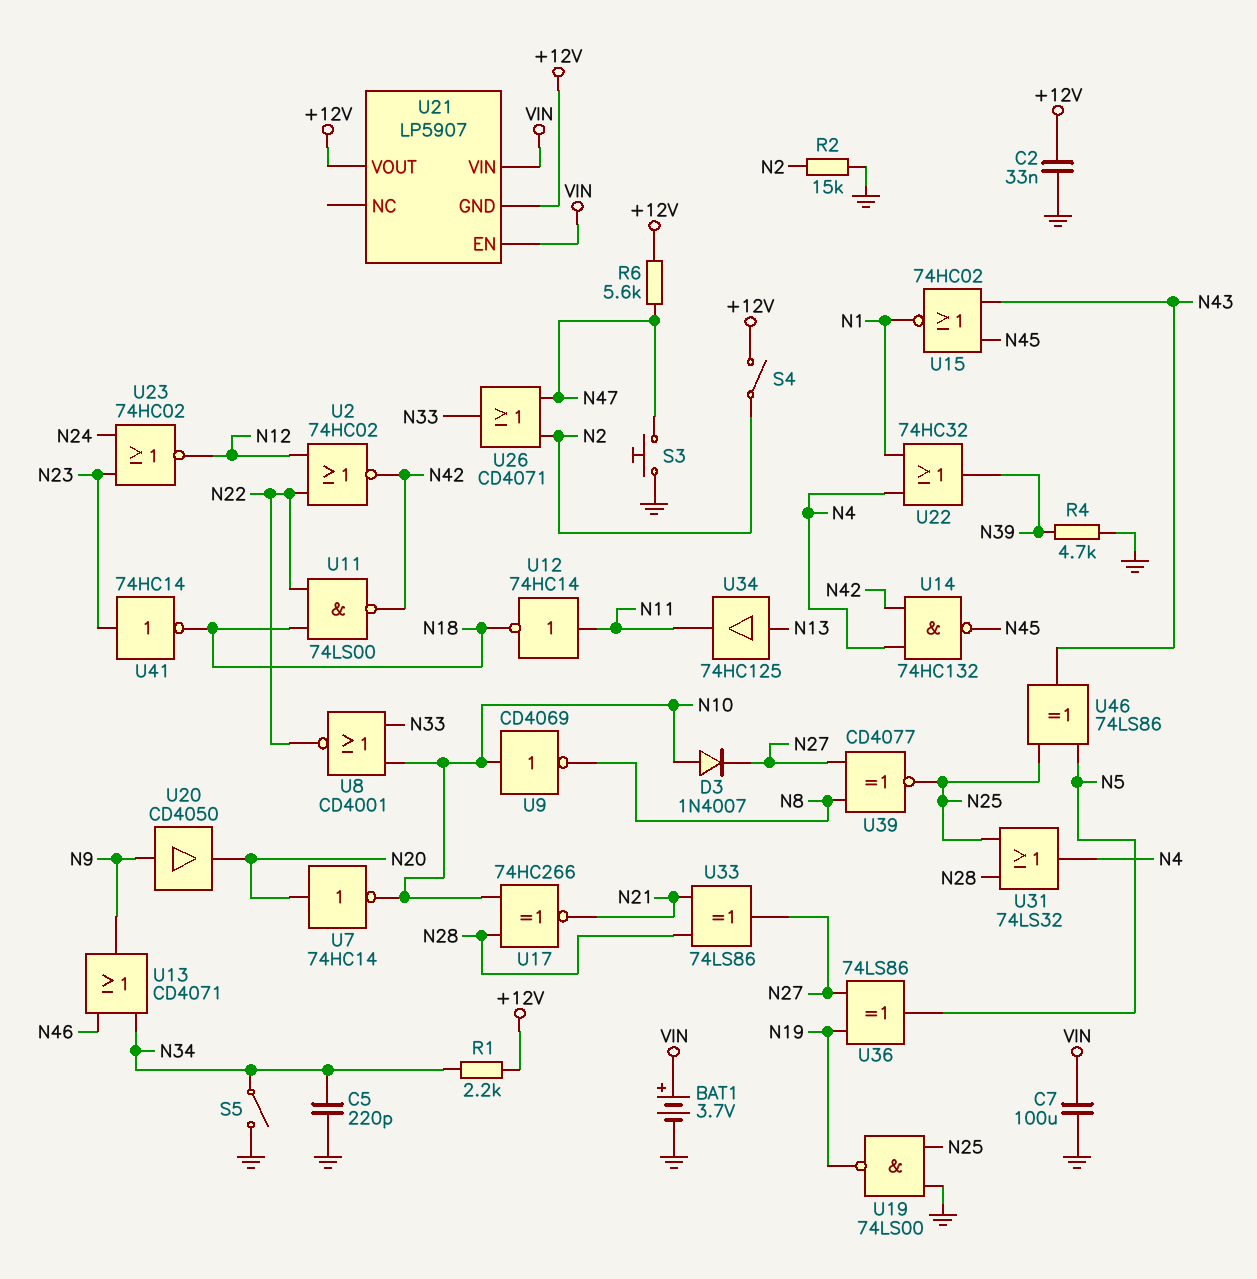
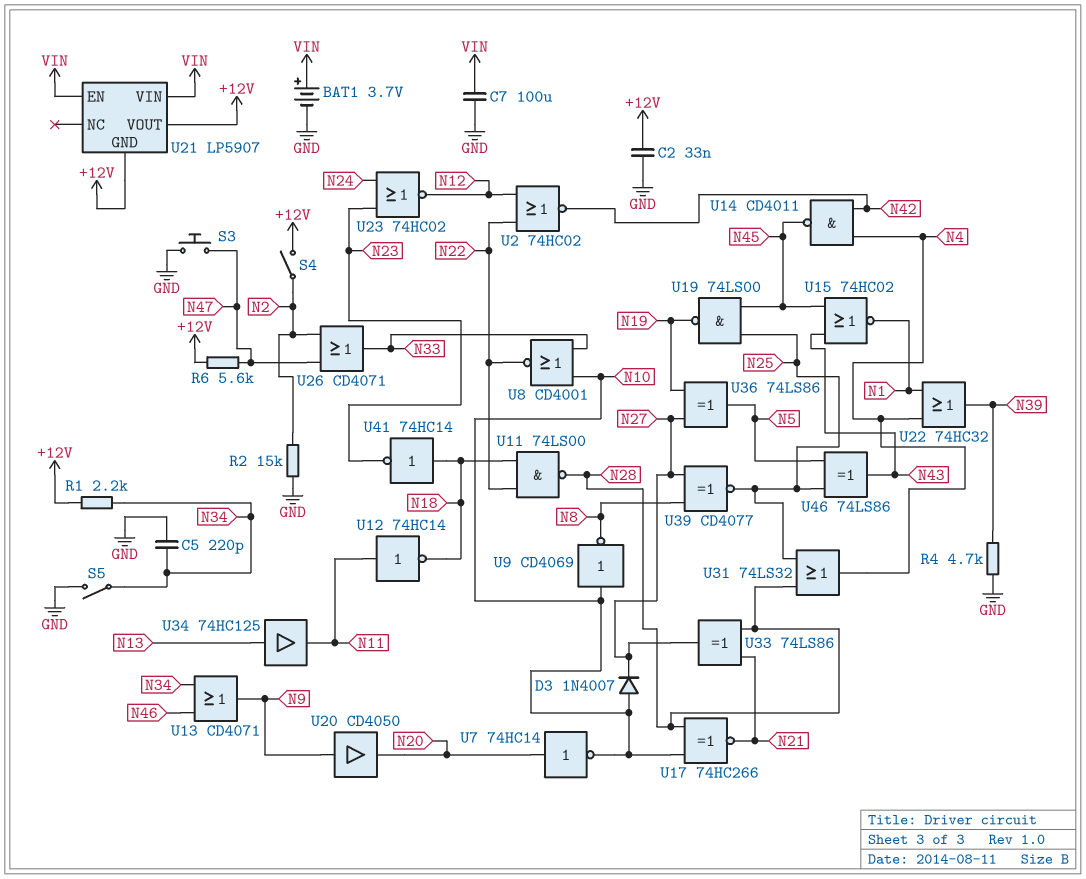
U11: NAND 74LS00 (in N18, in N22, out N42) -> NAND 74LS00 (in N18, in N22, out N28)
U14: NAND 74HC132 (in N4, in N42, out N45) -> NAND CD4011 (in N4, in N42, out N45)
U19: NAND 74LS00 (in GND, in N25, out N19) -> NAND 74LS00 (in N25, in N45, out N19)
U41: NOT 74HC14 (in N23, out N18) -> NOT 74HC14 (in N18, out N23)

